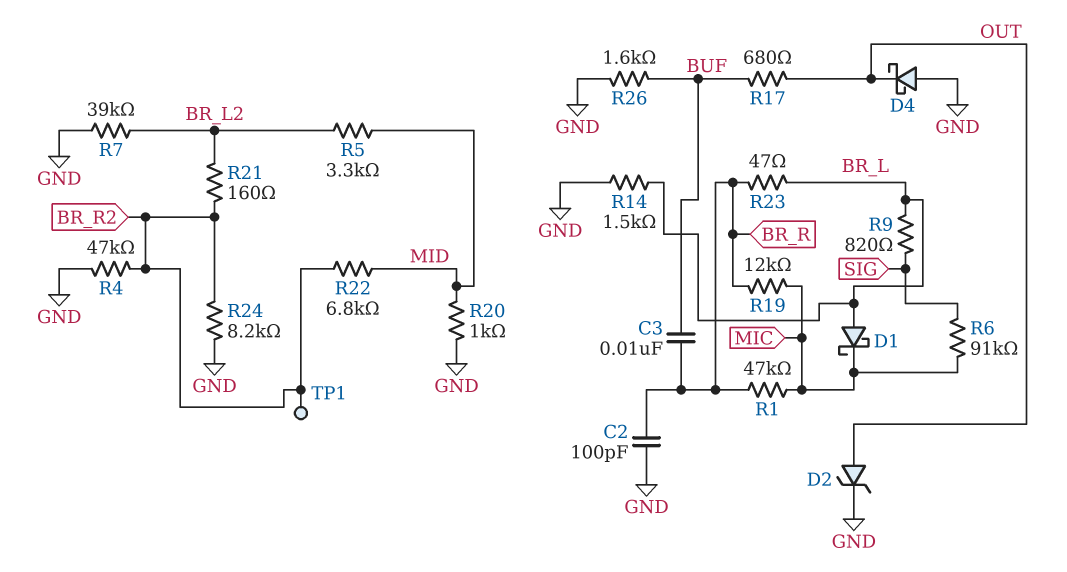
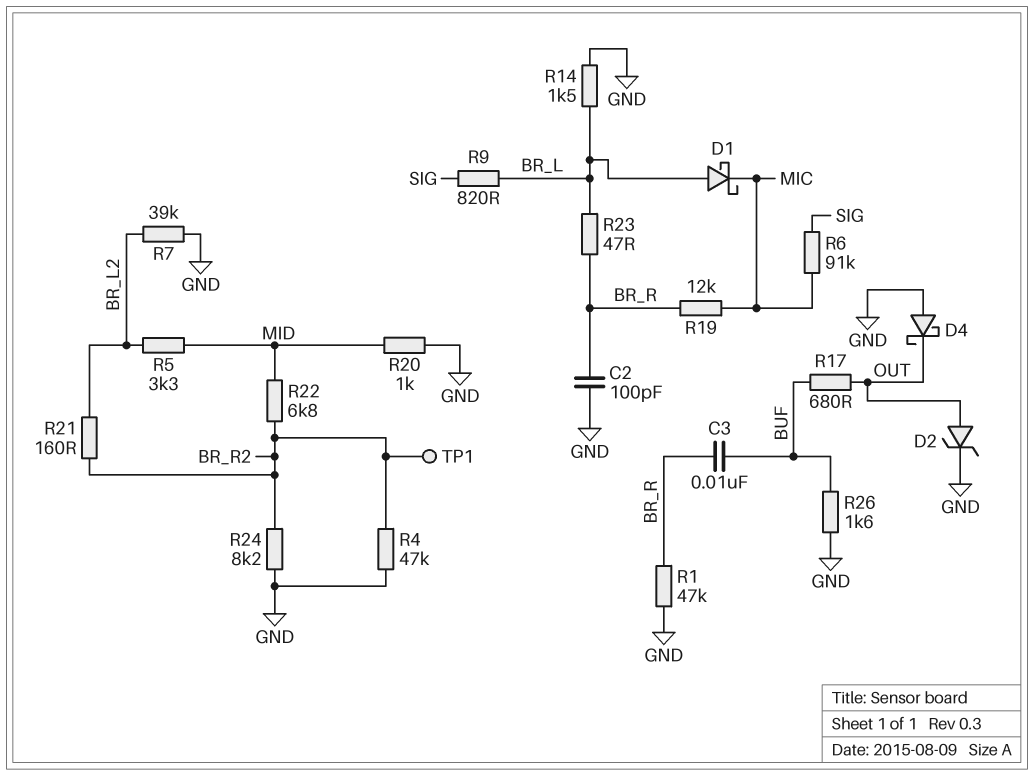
R1: 47k (BR_R, MIC) -> 47k (BR_R, GND)

